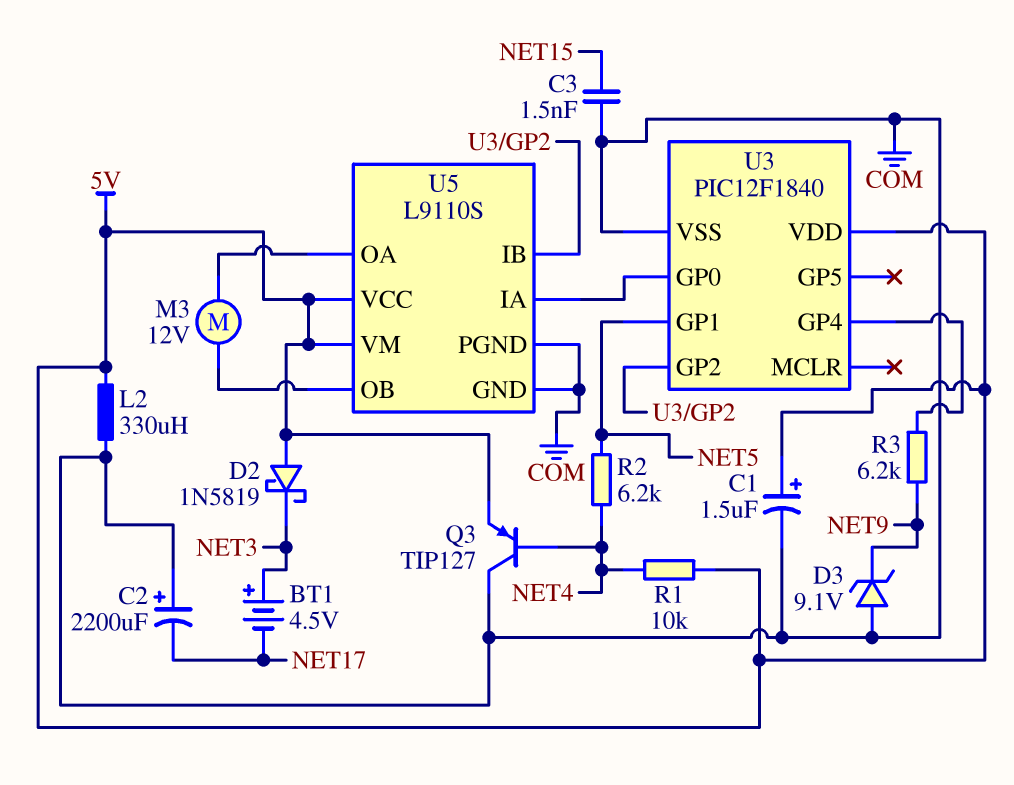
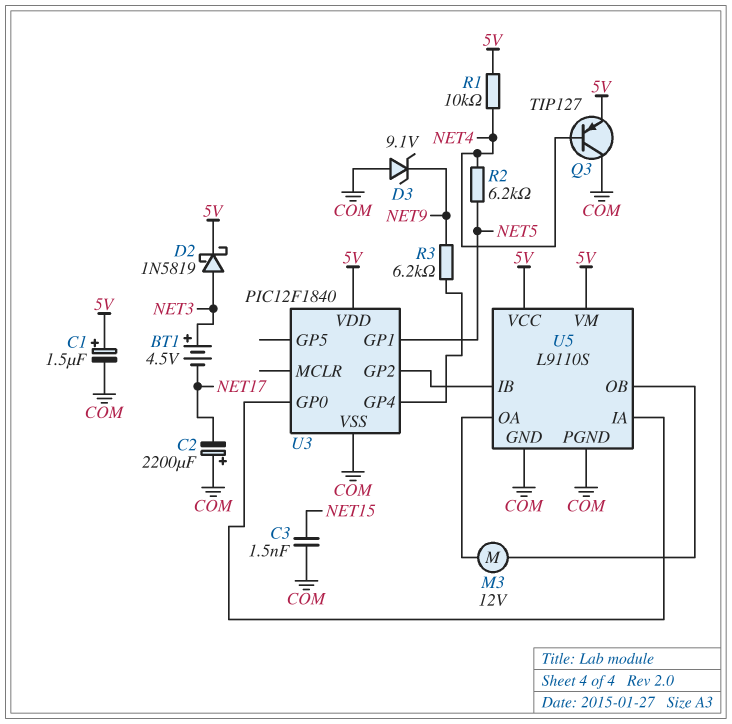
D2: schottky 1N5819 (A 5V, K NET3) -> schottky 1N5819 (A NET3, K 5V)
L2: 330uH (5V, COM) -> none

